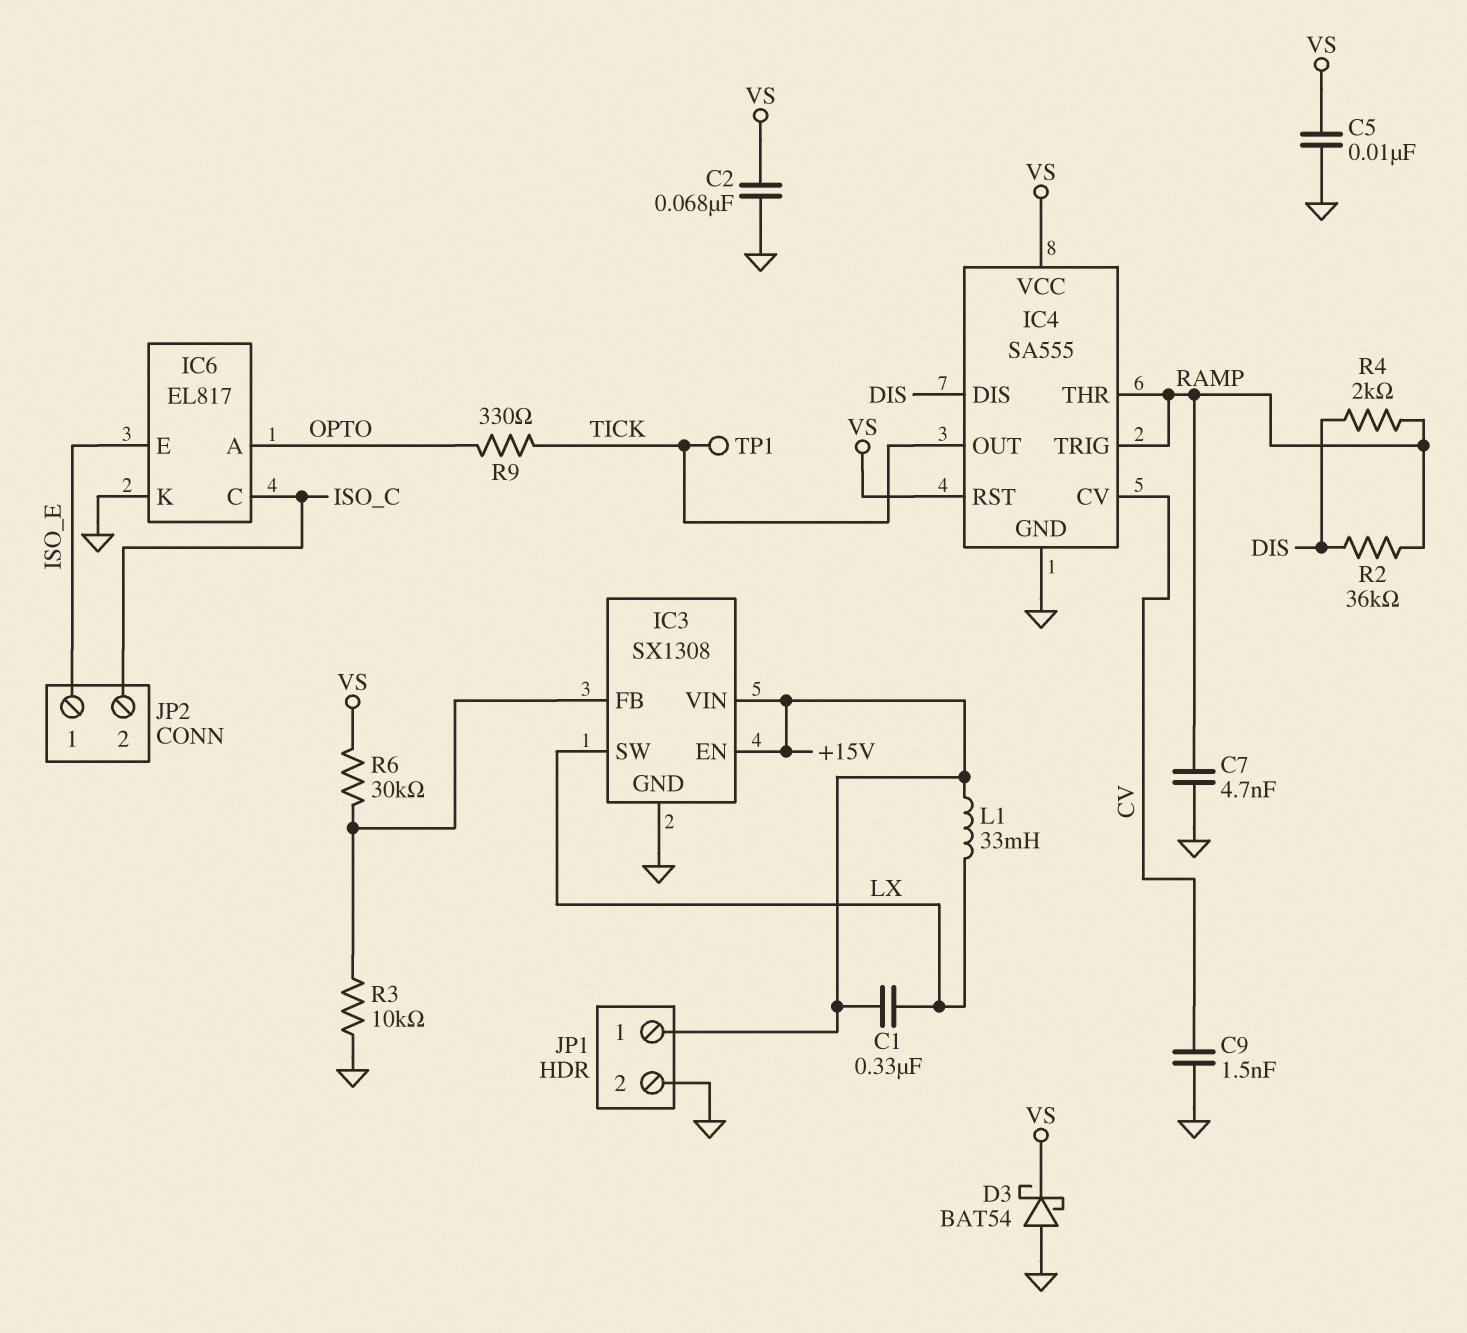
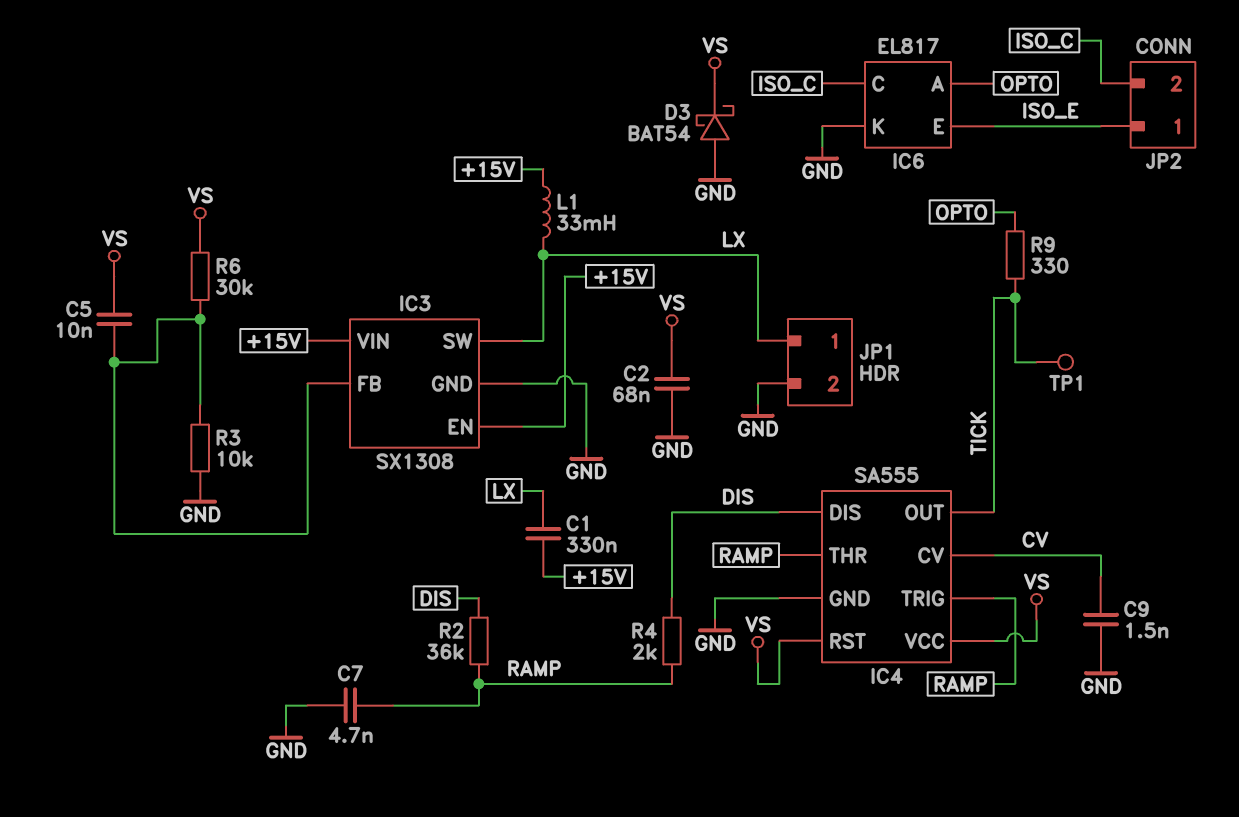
C5: 10nF (GND, VS) -> 10nF (IC3/FB, VS)
JP1 pin 1: +15V -> LX

